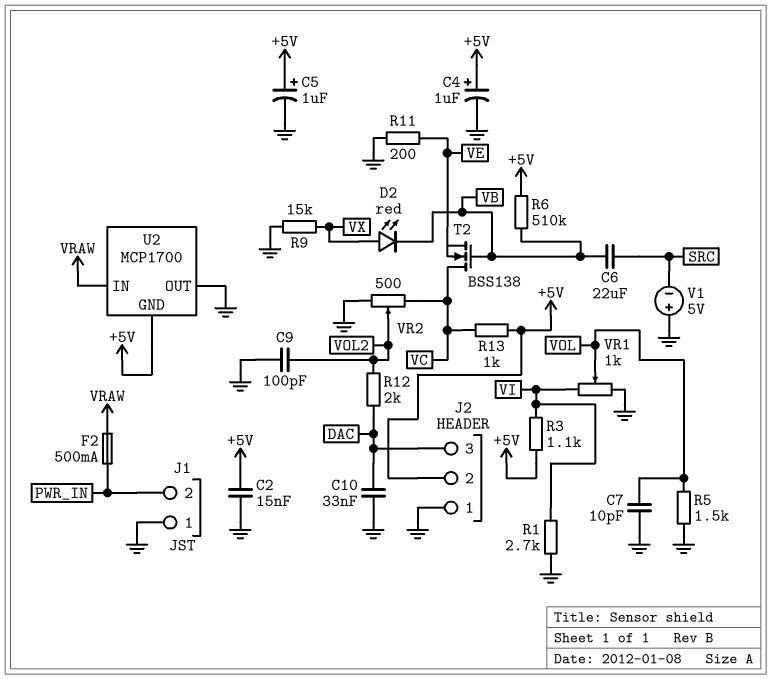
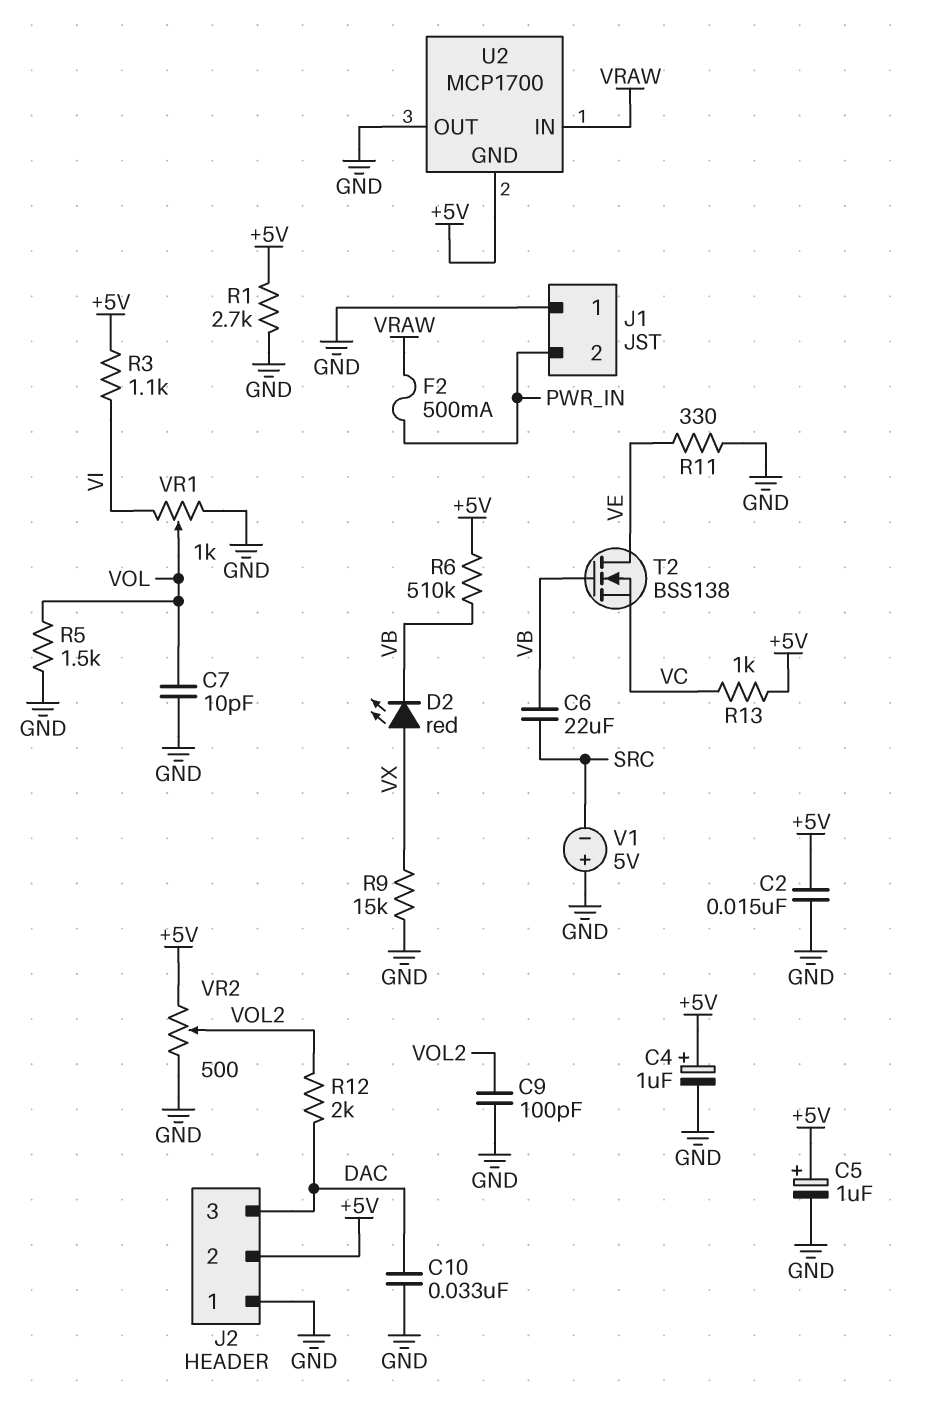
R1: 2.7k (GND, VI) -> 2.7k (+5V, GND)
R11: 200 (GND, VE) -> 330 (GND, VE)
T2: NMOS BSS138 (G VB, D VC, S VE) -> NMOS BSS138 (G VB, D VE, S VC)
VR2: 500 (GND, VC, wiper VOL2) -> 500 (+5V, GND, wiper VOL2)

